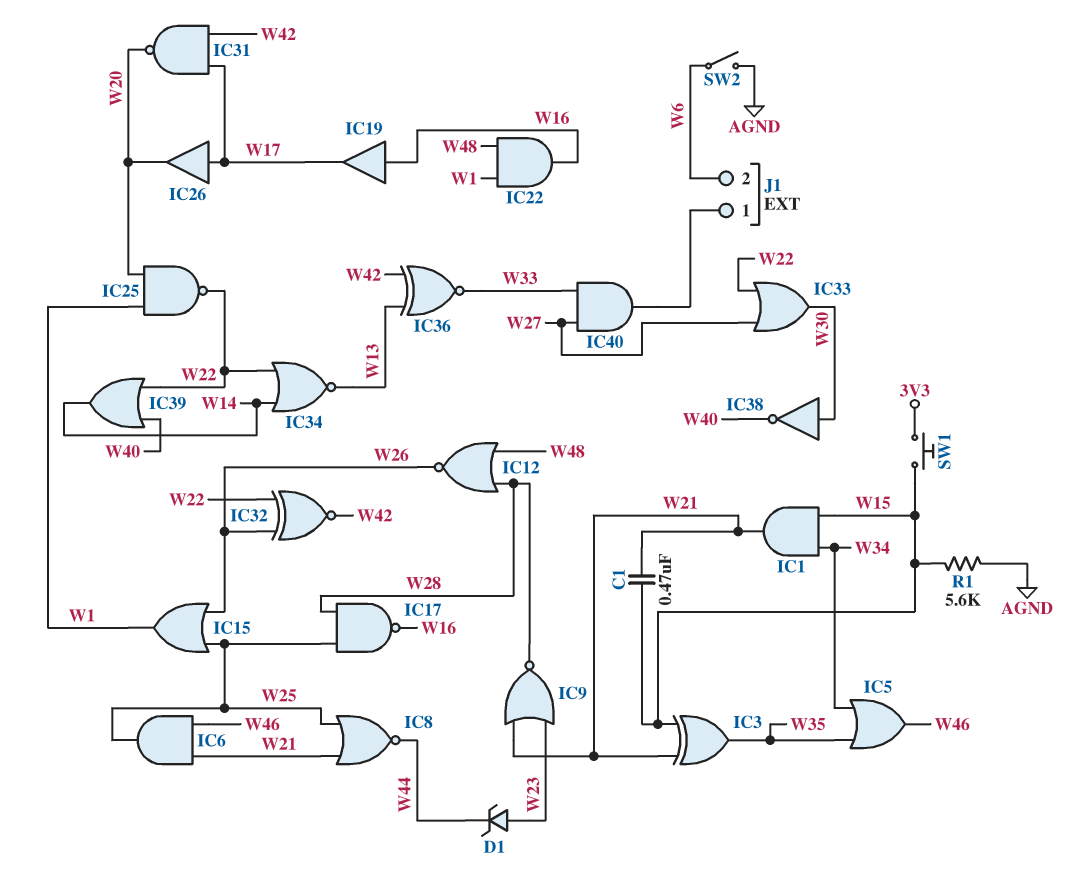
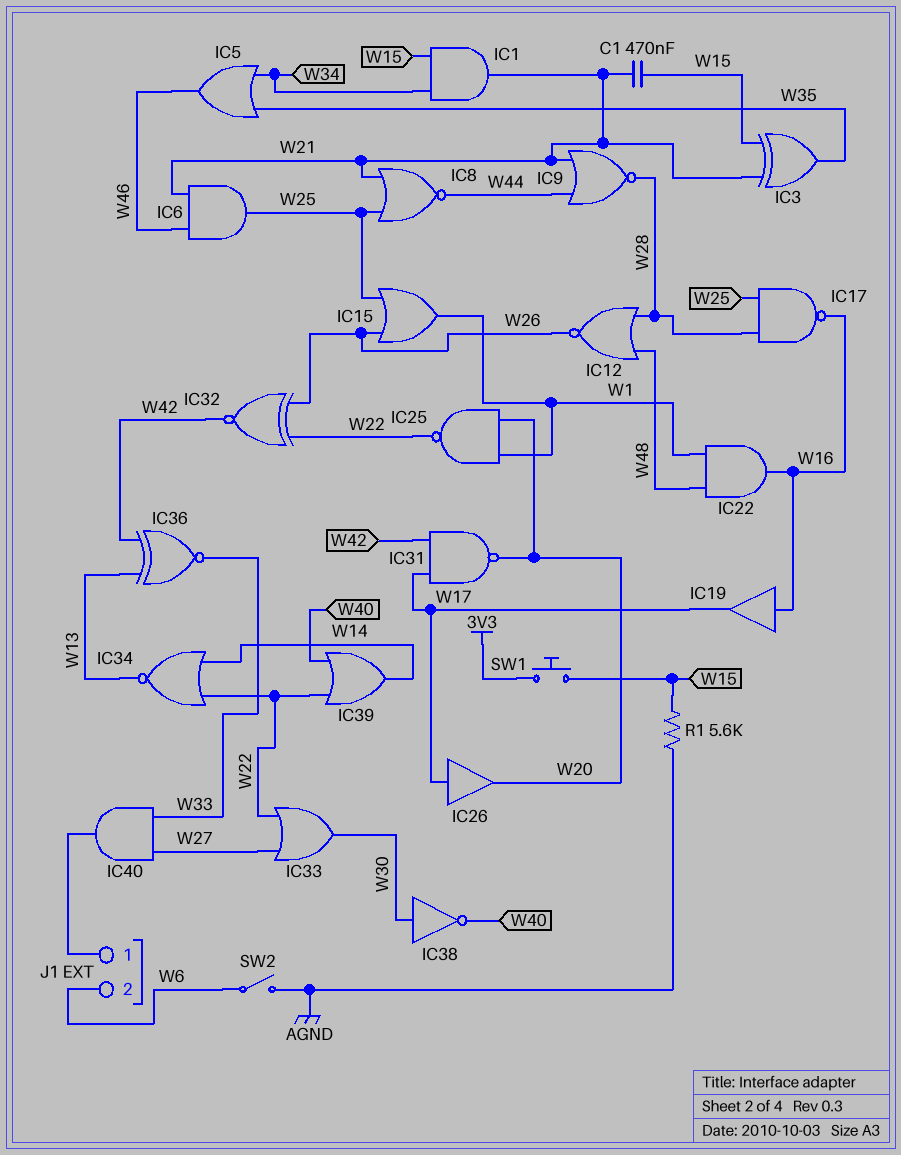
D1: zener (A W23, K W44) -> none
IC9: NOR (in W21, in W23, out W28) -> NOR (in W21, in W44, out W28)

